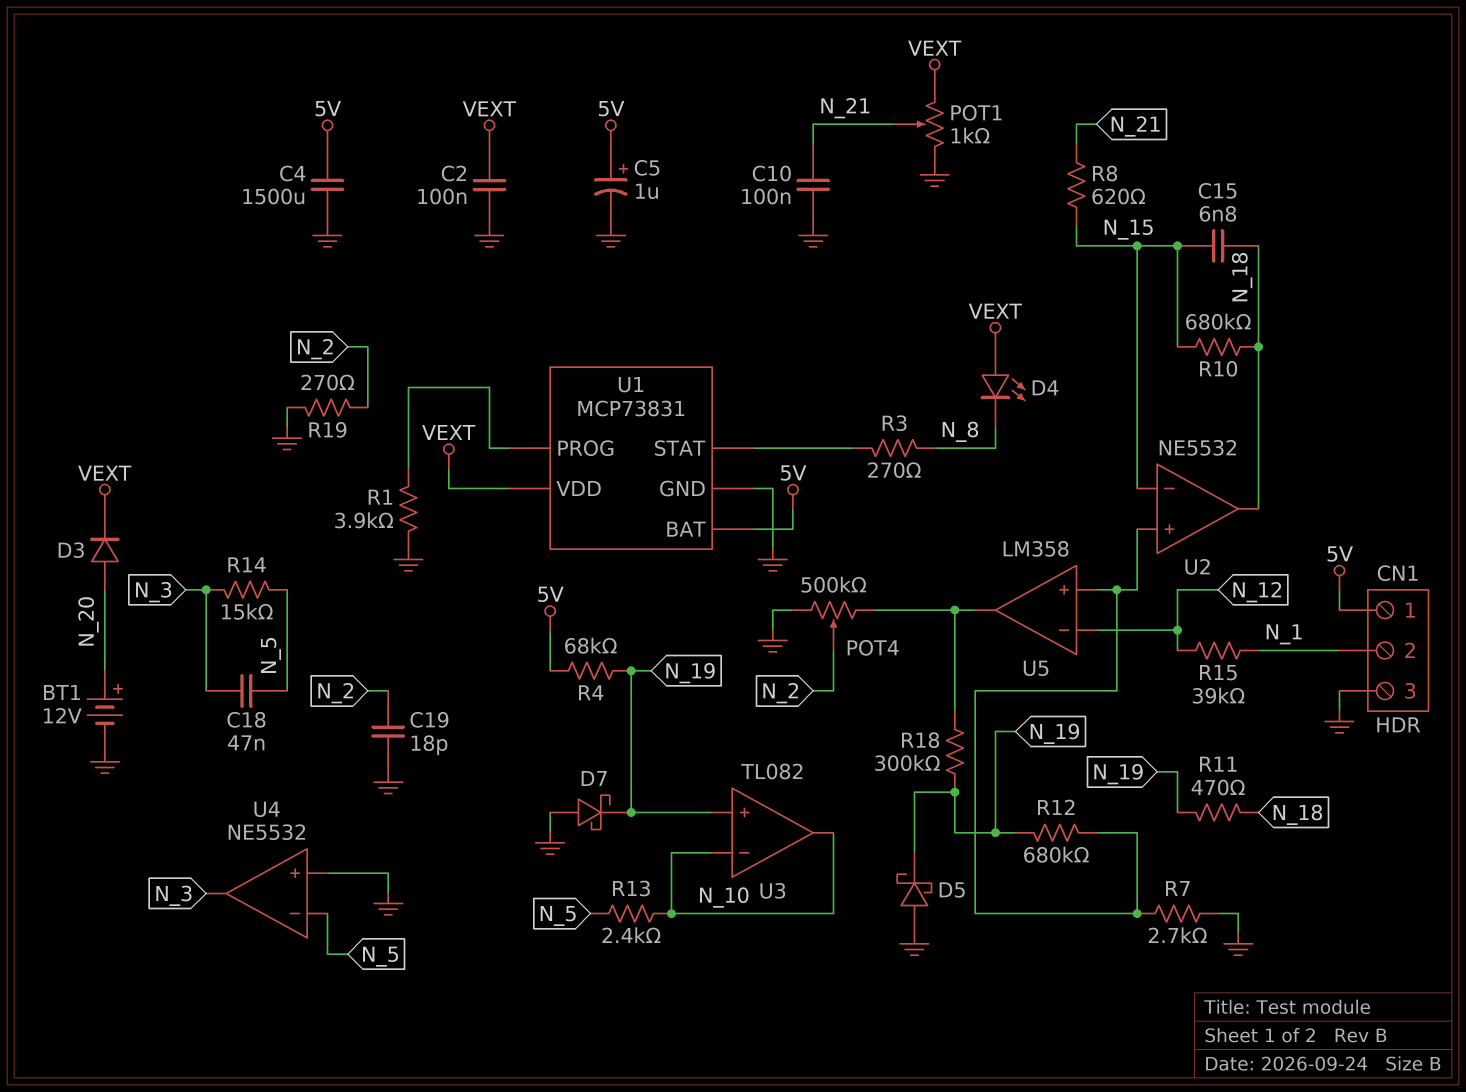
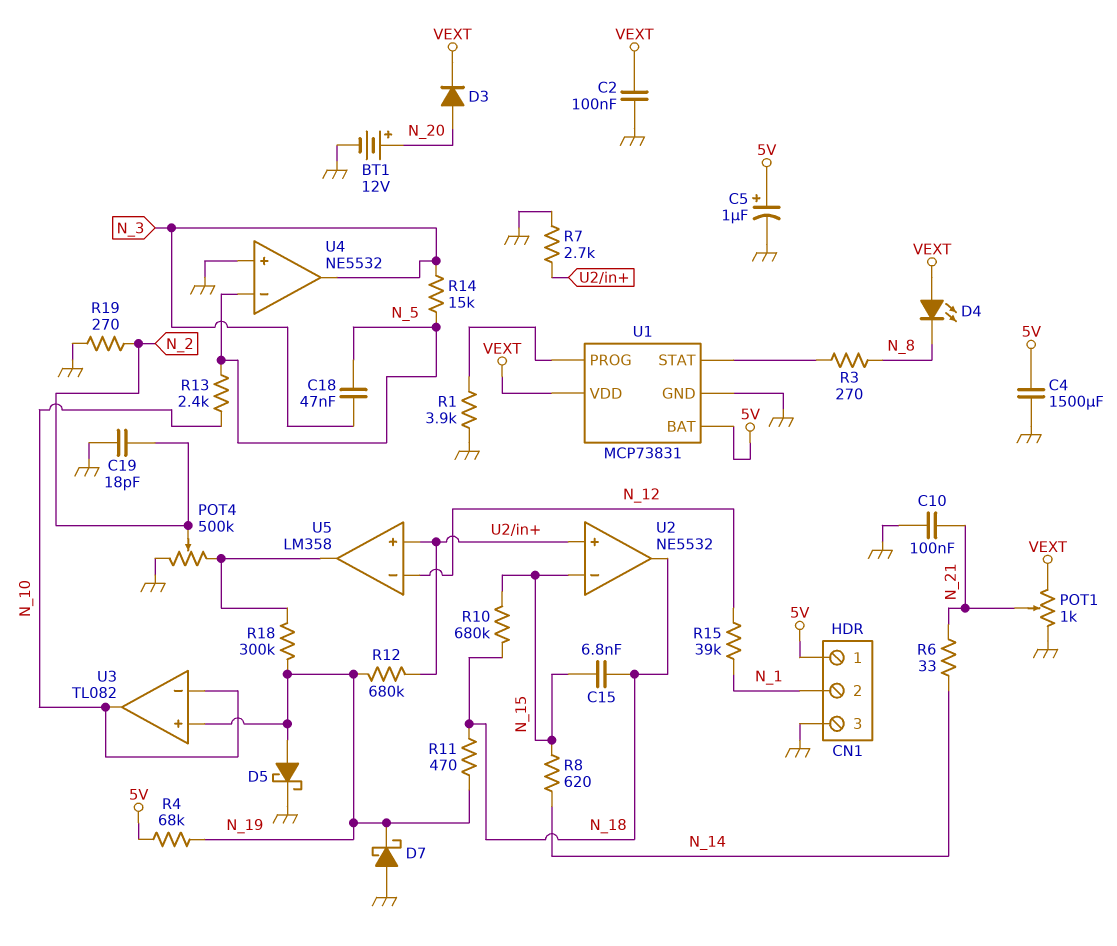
D5: schottky (A GND, K N_19) -> schottky (A N_19, K GND)
R6: none -> 33 (N_14, N_21)
R8: 620 (N_15, N_21) -> 620 (N_14, N_15)

